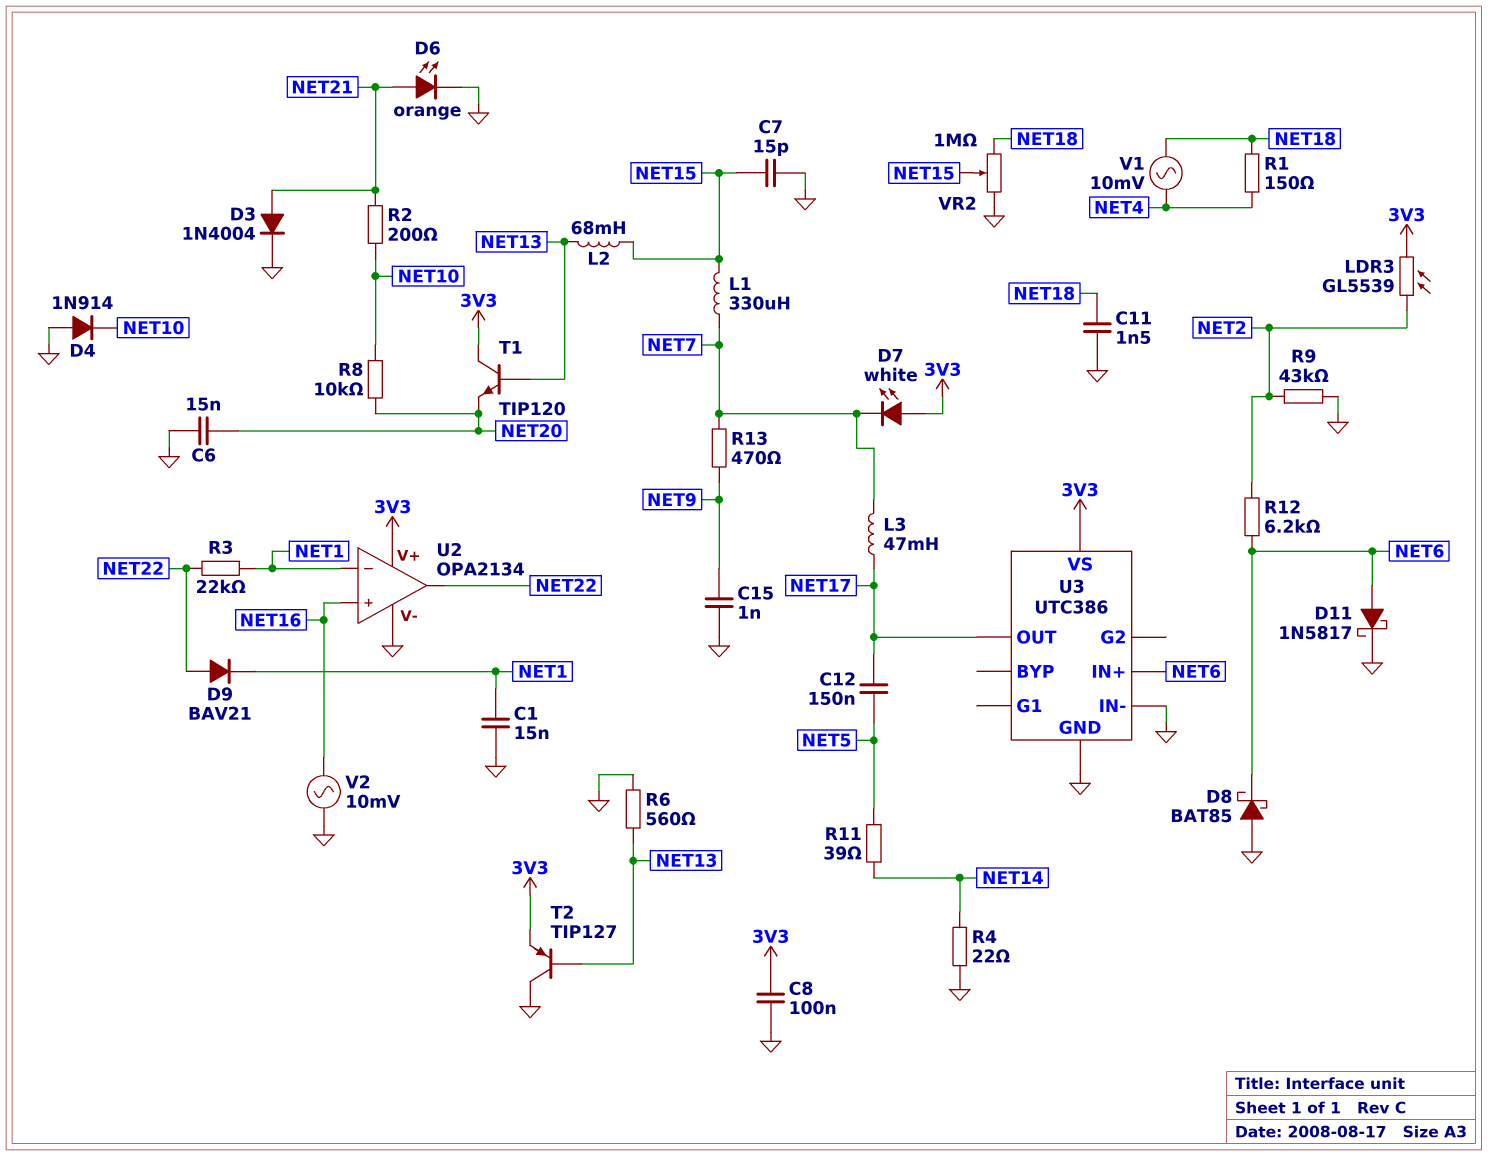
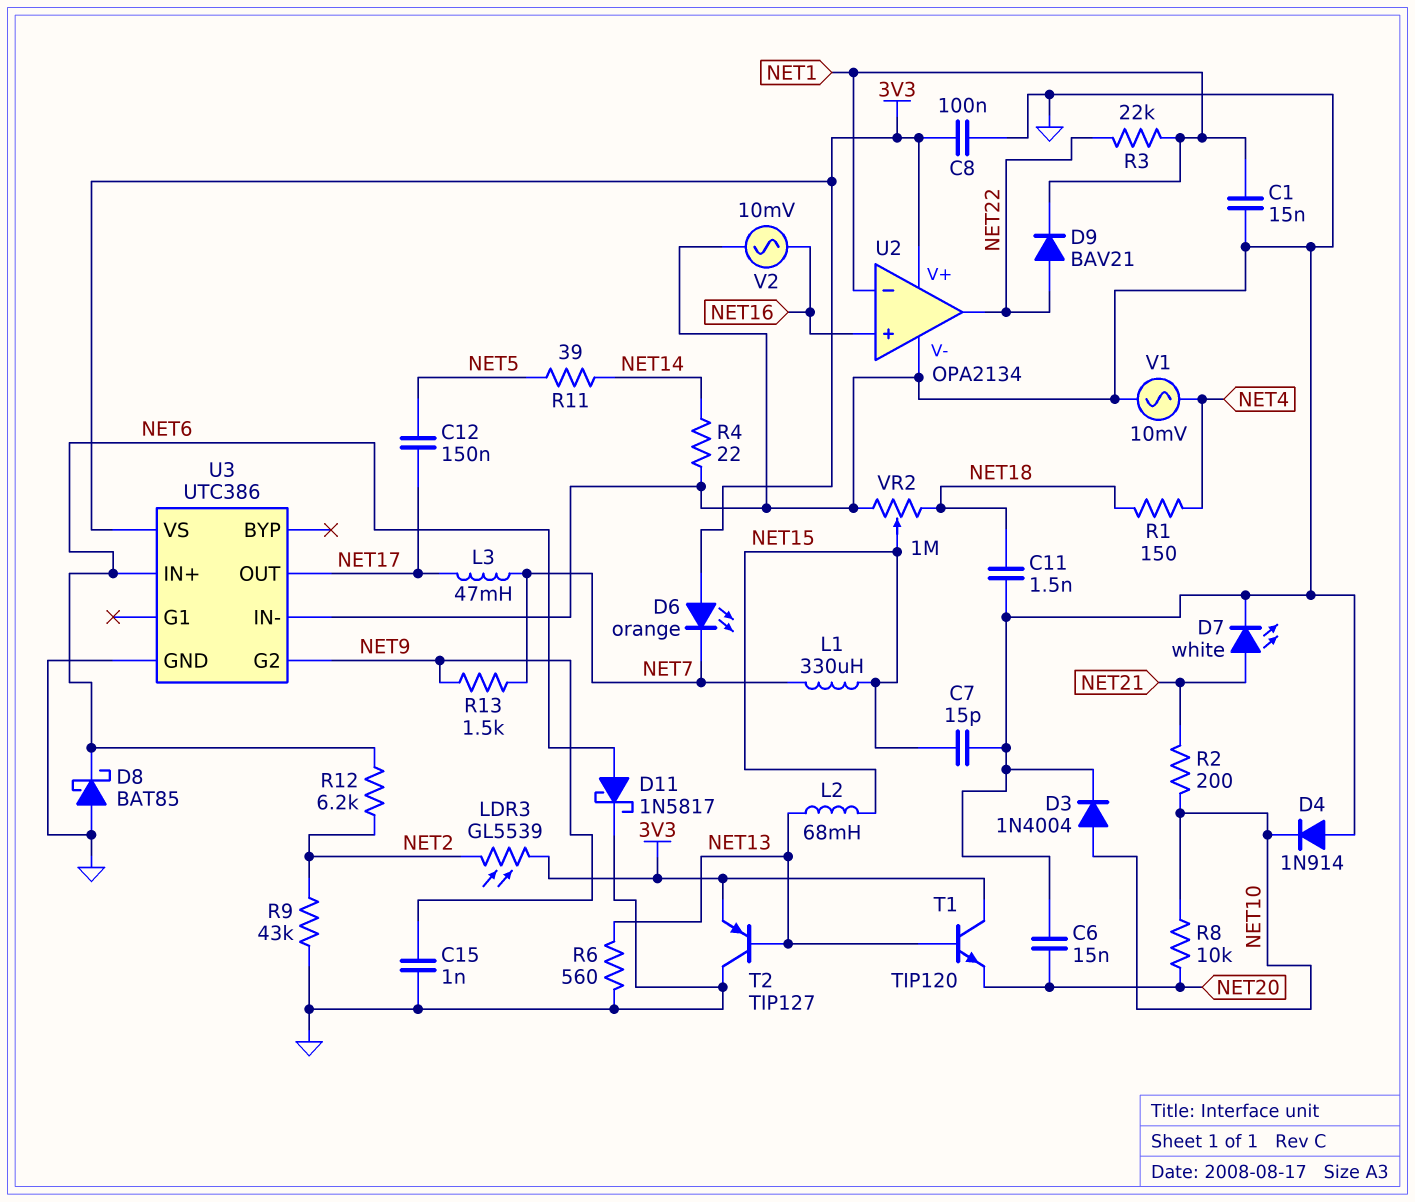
D3: diode 1N4004 (A NET21, K GND) -> diode 1N4004 (A NET10, K GND)
D6: LED orange (A NET21, K GND) -> LED orange (A 3V3, K NET7)
D7: LED white (A 3V3, K NET7) -> LED white (A NET21, K GND)
R13: 470 (NET7, NET9) -> 1.5k (NET7, NET9)
U3 pin G2: none -> NET9
V1: AC 10mV (NET4, NET18) -> AC 10mV (GND, NET4)

